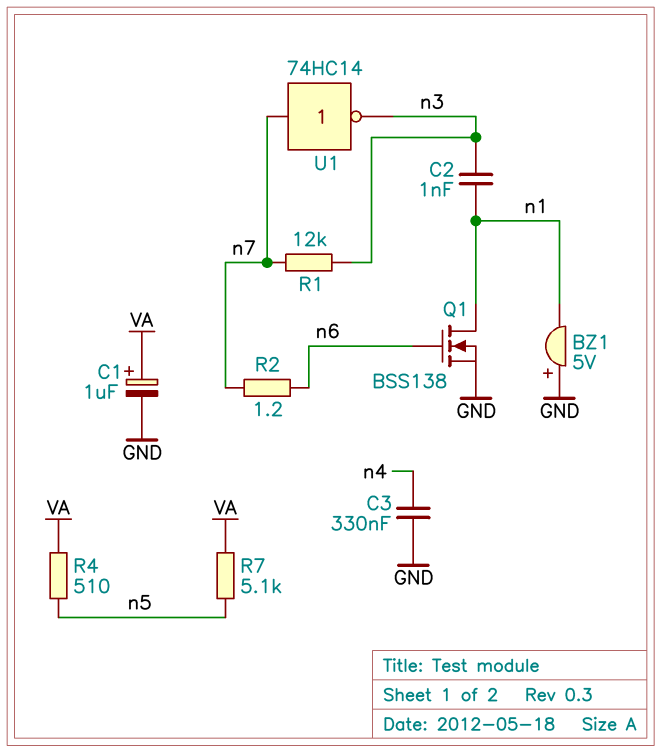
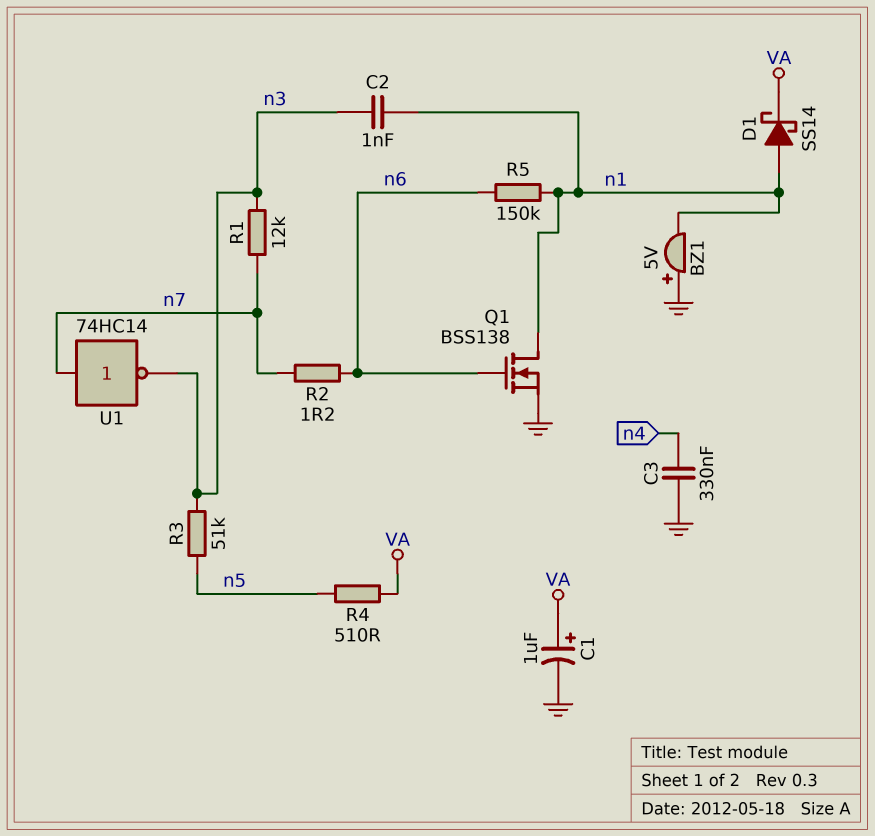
D1: none -> schottky SS14 (A n1, K VA)
R3: none -> 51k (n3, n5)
R5: none -> 150k (n1, n6)
R7: 5.1k (VA, n5) -> none

